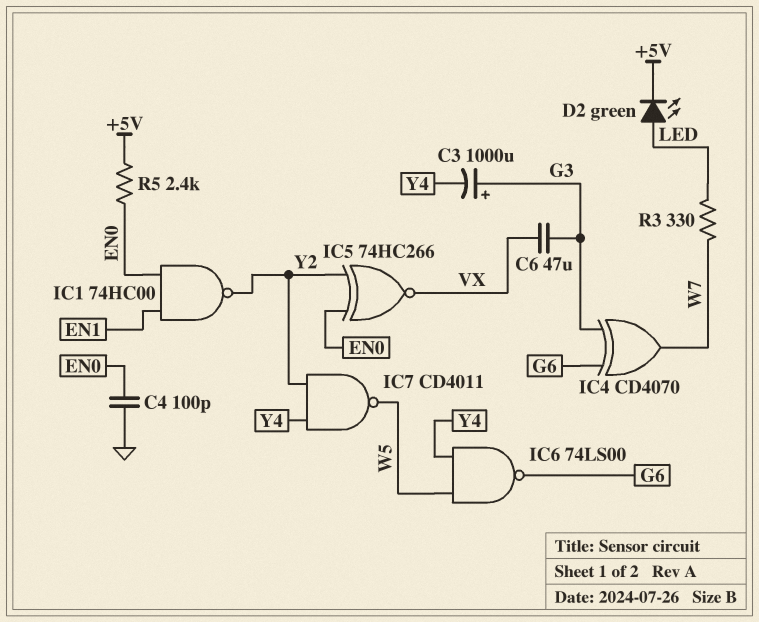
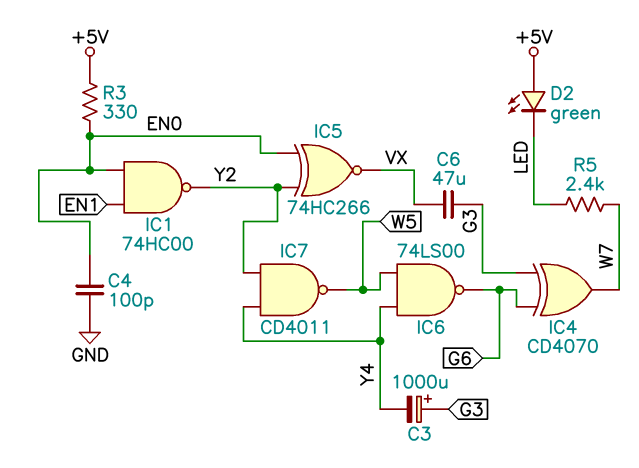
D2: LED green (A LED, K +5V) -> LED green (A +5V, K LED)
R3: 330 (LED, W7) -> 330 (+5V, EN0)
R5: 2.4k (+5V, EN0) -> 2.4k (LED, W7)

